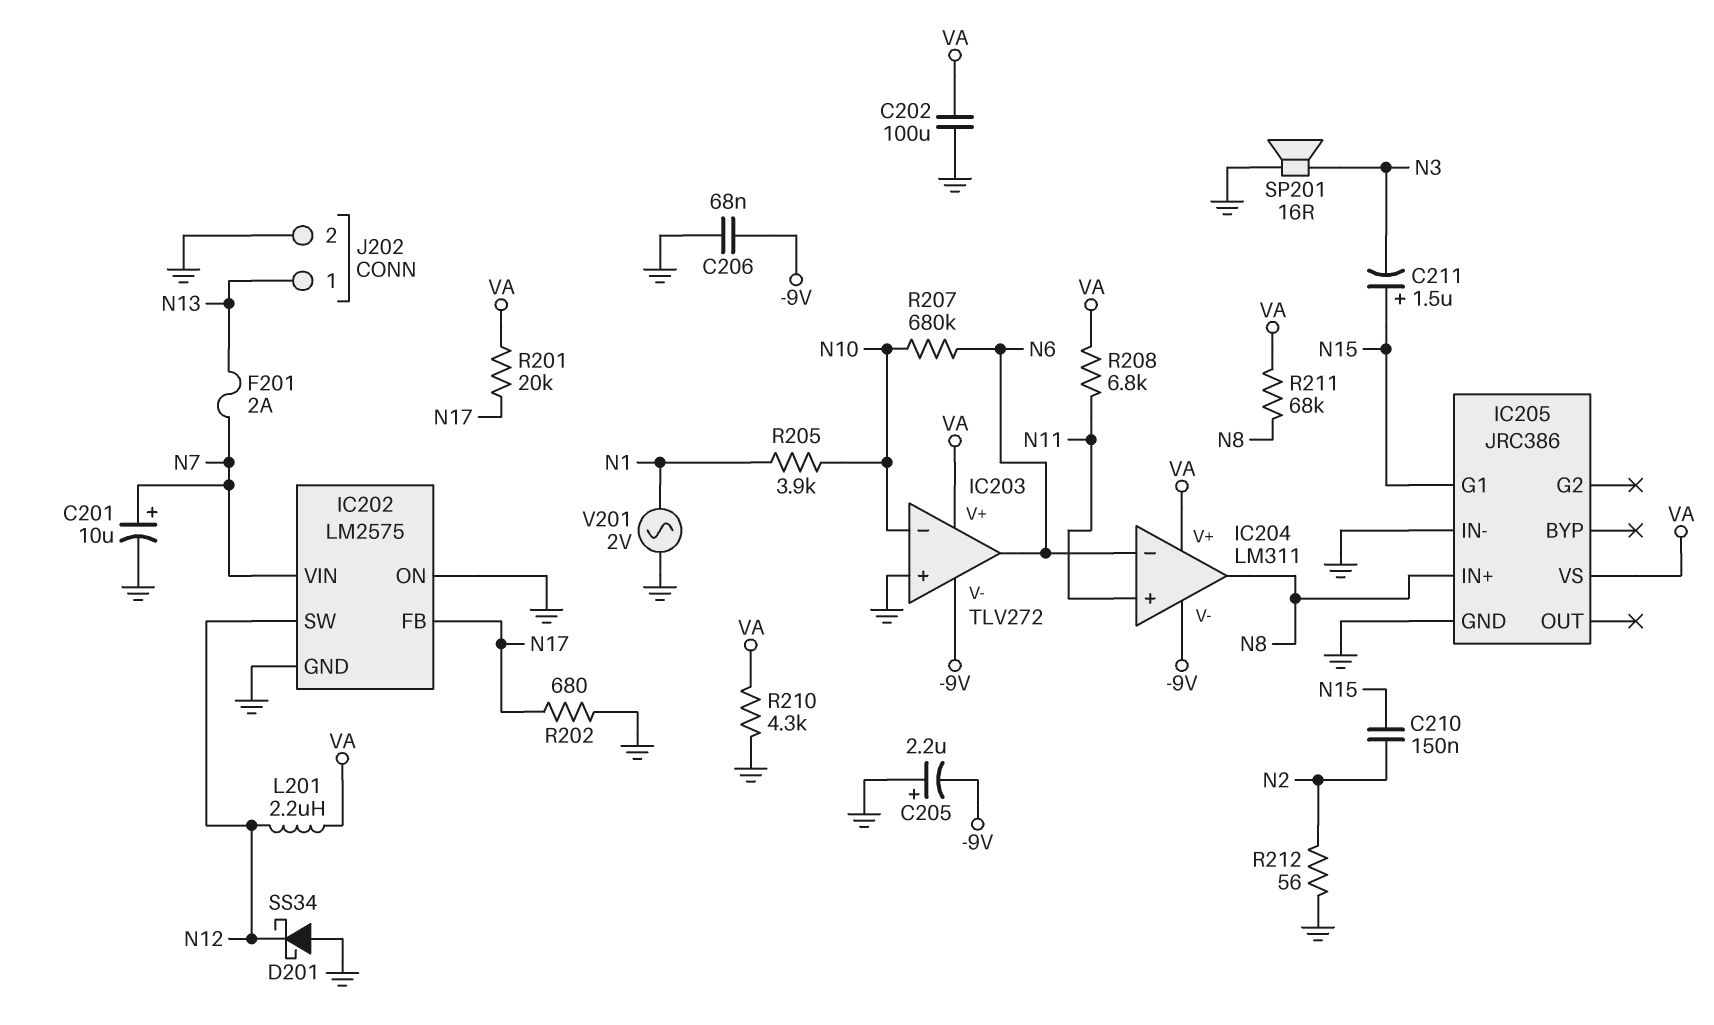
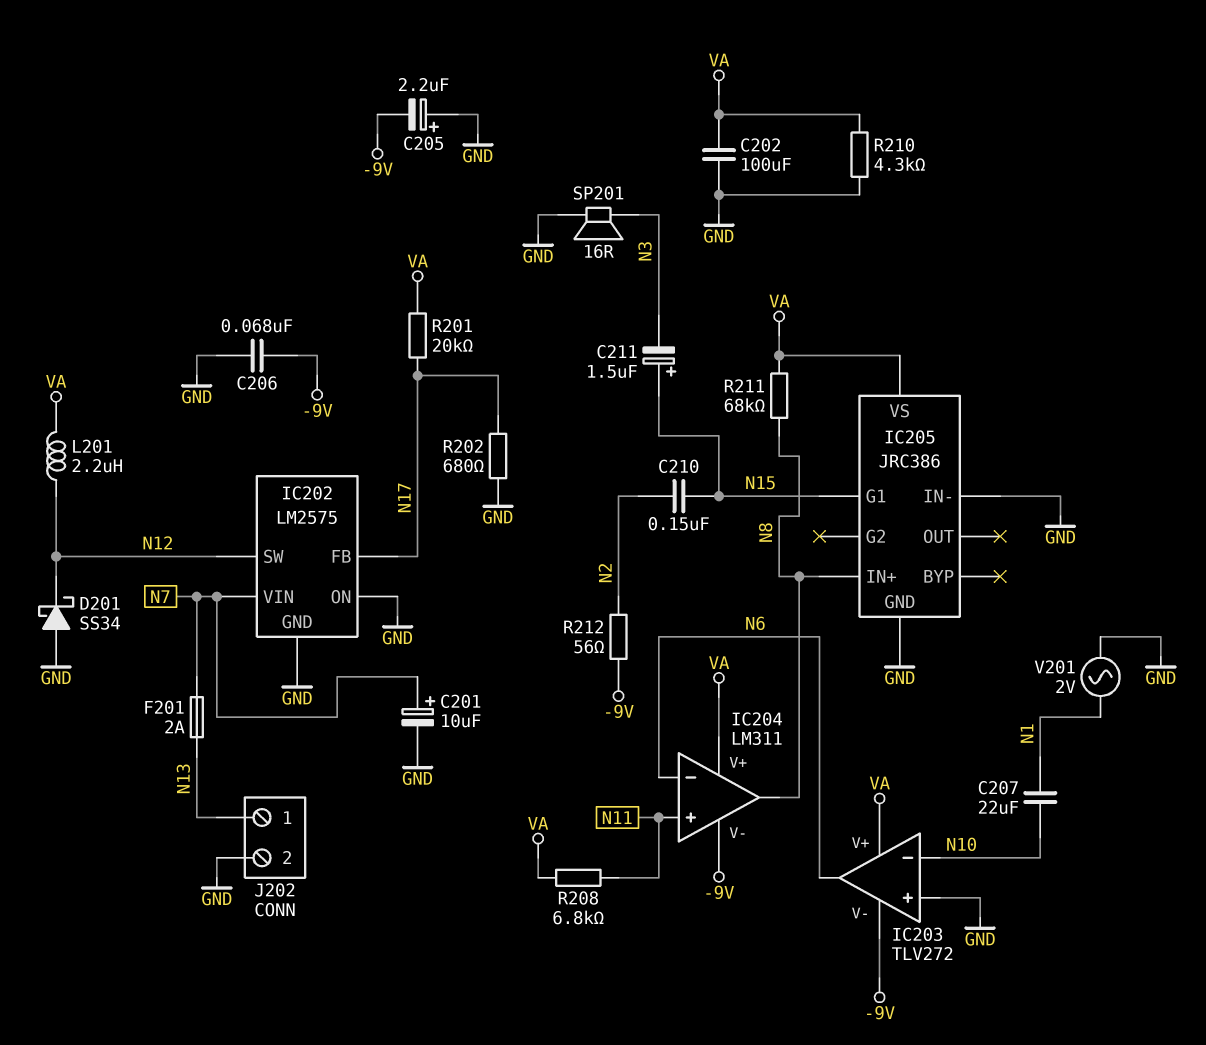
C207: none -> 22uF (N1, N10)
R205: 3.9k (N1, N10) -> none
R207: 680k (N6, N10) -> none
R212: 56 (GND, N2) -> 56 (-9V, N2)

